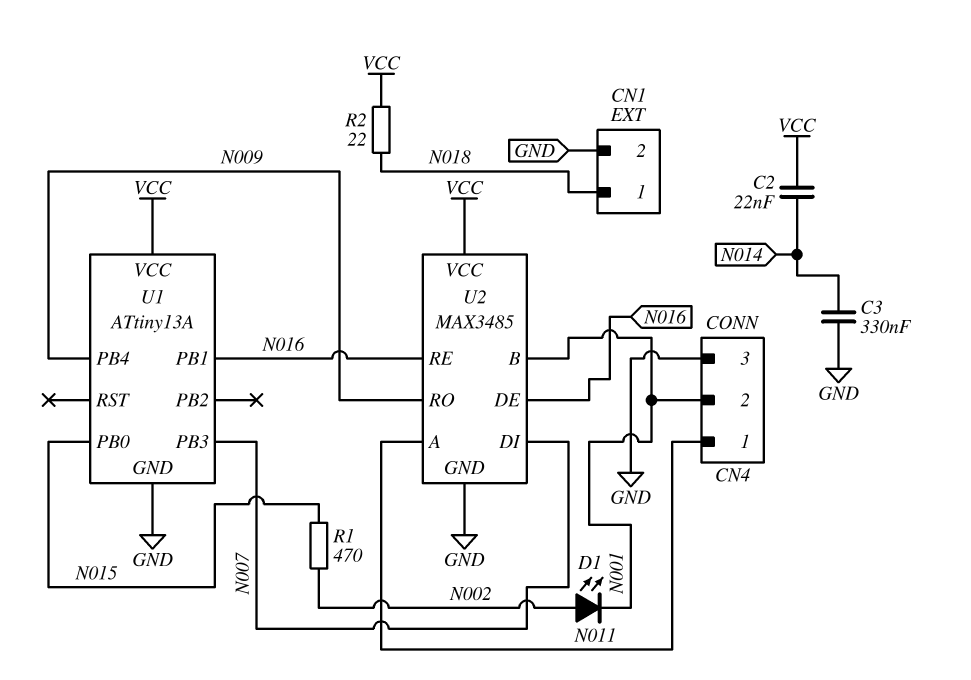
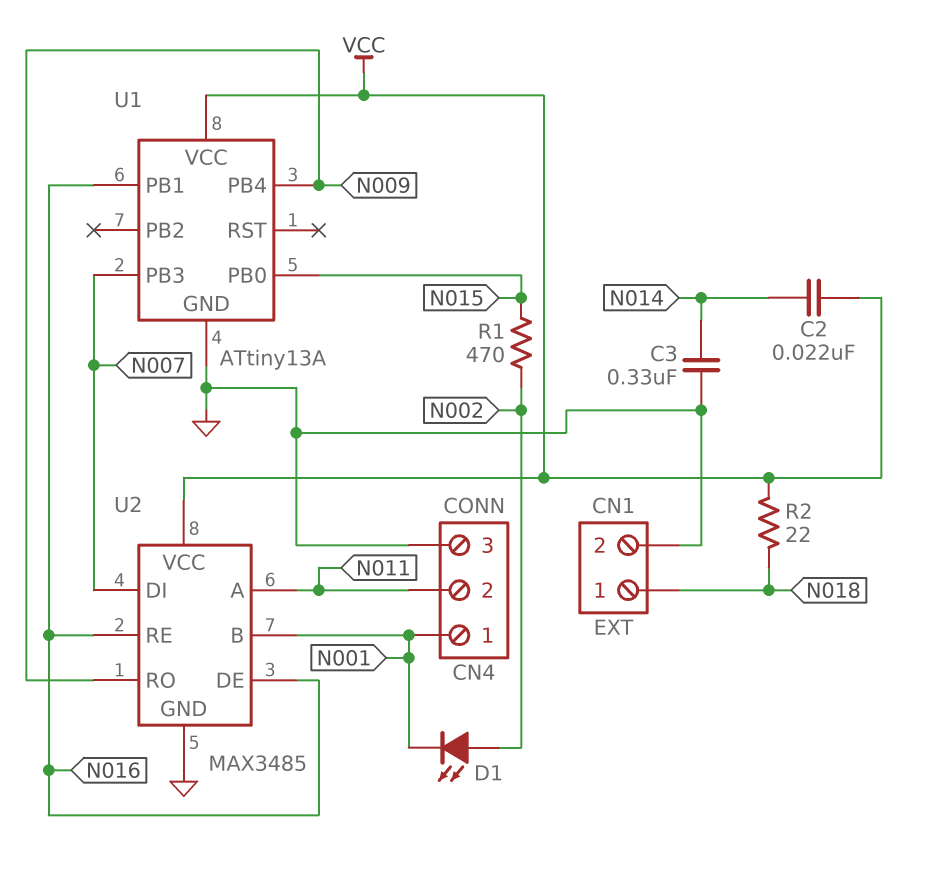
CN4 pin 1: N011 -> N001
CN4 pin 2: N001 -> N011

